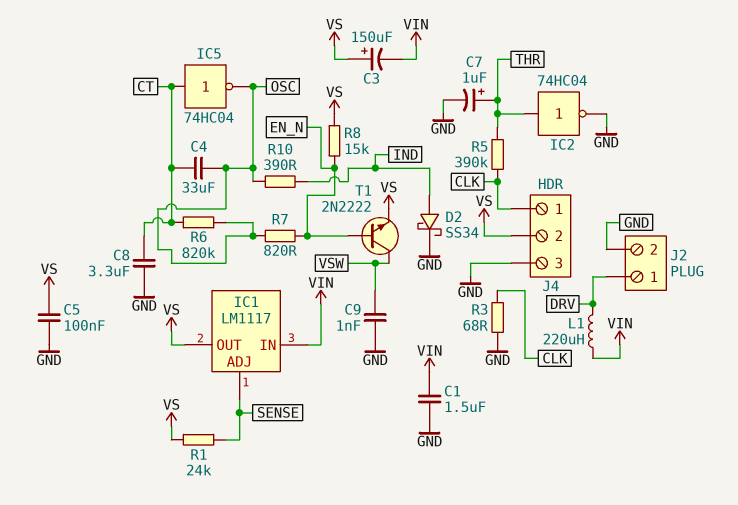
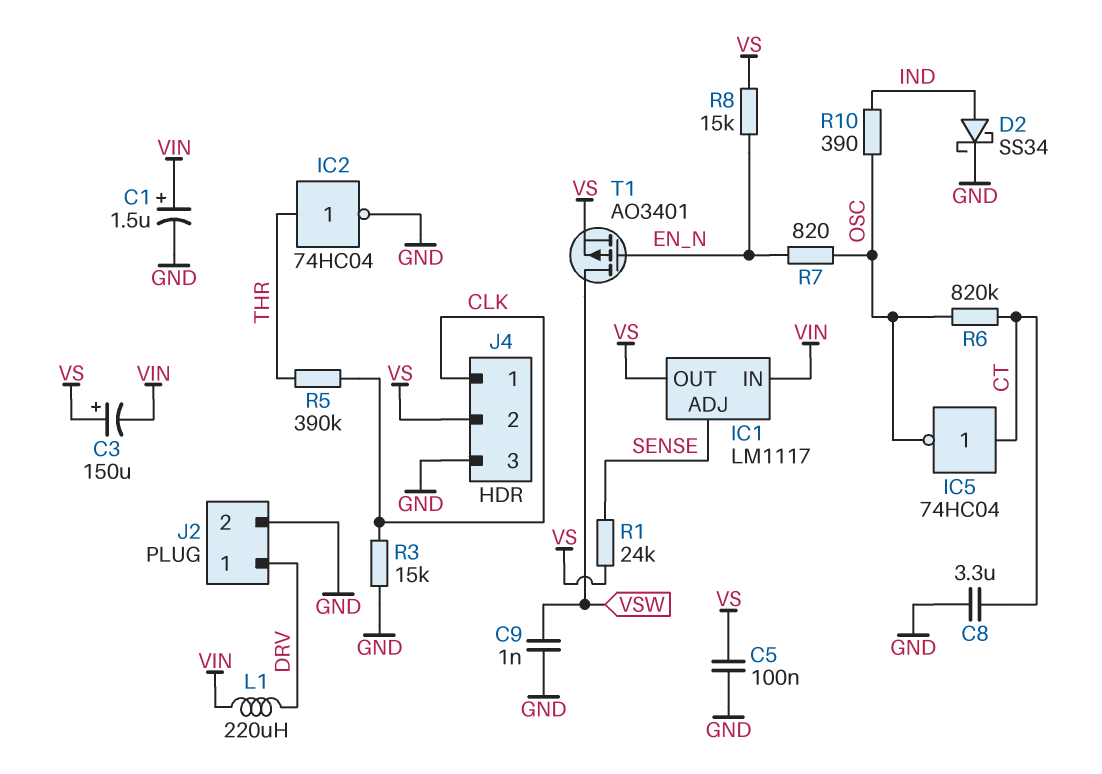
C1: 1.5uF (GND, VIN) -> 1.5uF (plus VIN, minus GND)
C4: 33uF (CT, OSC) -> none
C7: 1uF (plus THR, minus GND) -> none
R3: 68 (CLK, GND) -> 15k (CLK, GND)
T1: NPN 2N2222 (B EN_N, C VSW, E VS) -> PMOS AO3401 (G EN_N, D VSW, S VS)

